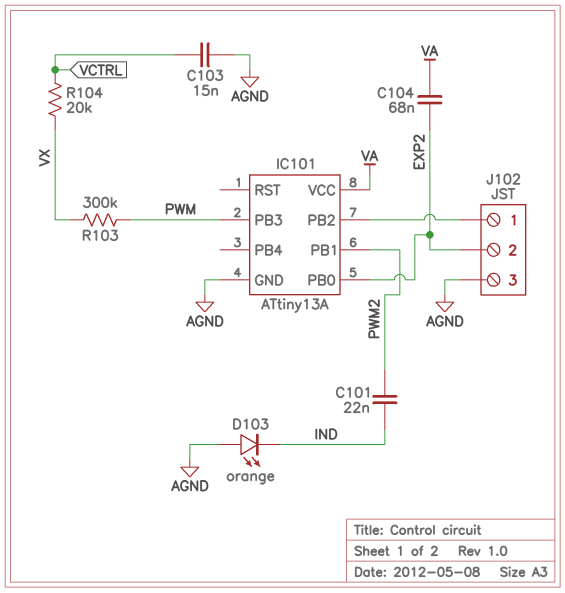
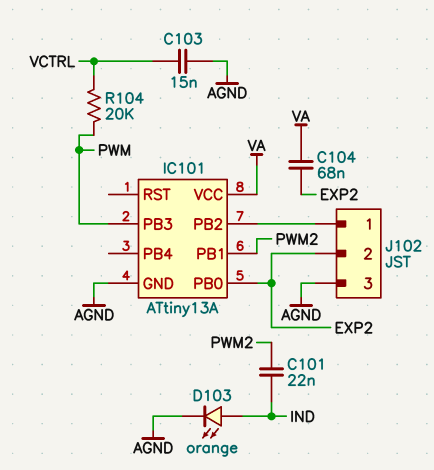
D103: LED orange (A AGND, K IND) -> LED orange (A IND, K AGND)
R103: 300k (PWM, VX) -> none
R104: 20k (VCTRL, VX) -> 20k (PWM, VCTRL)

